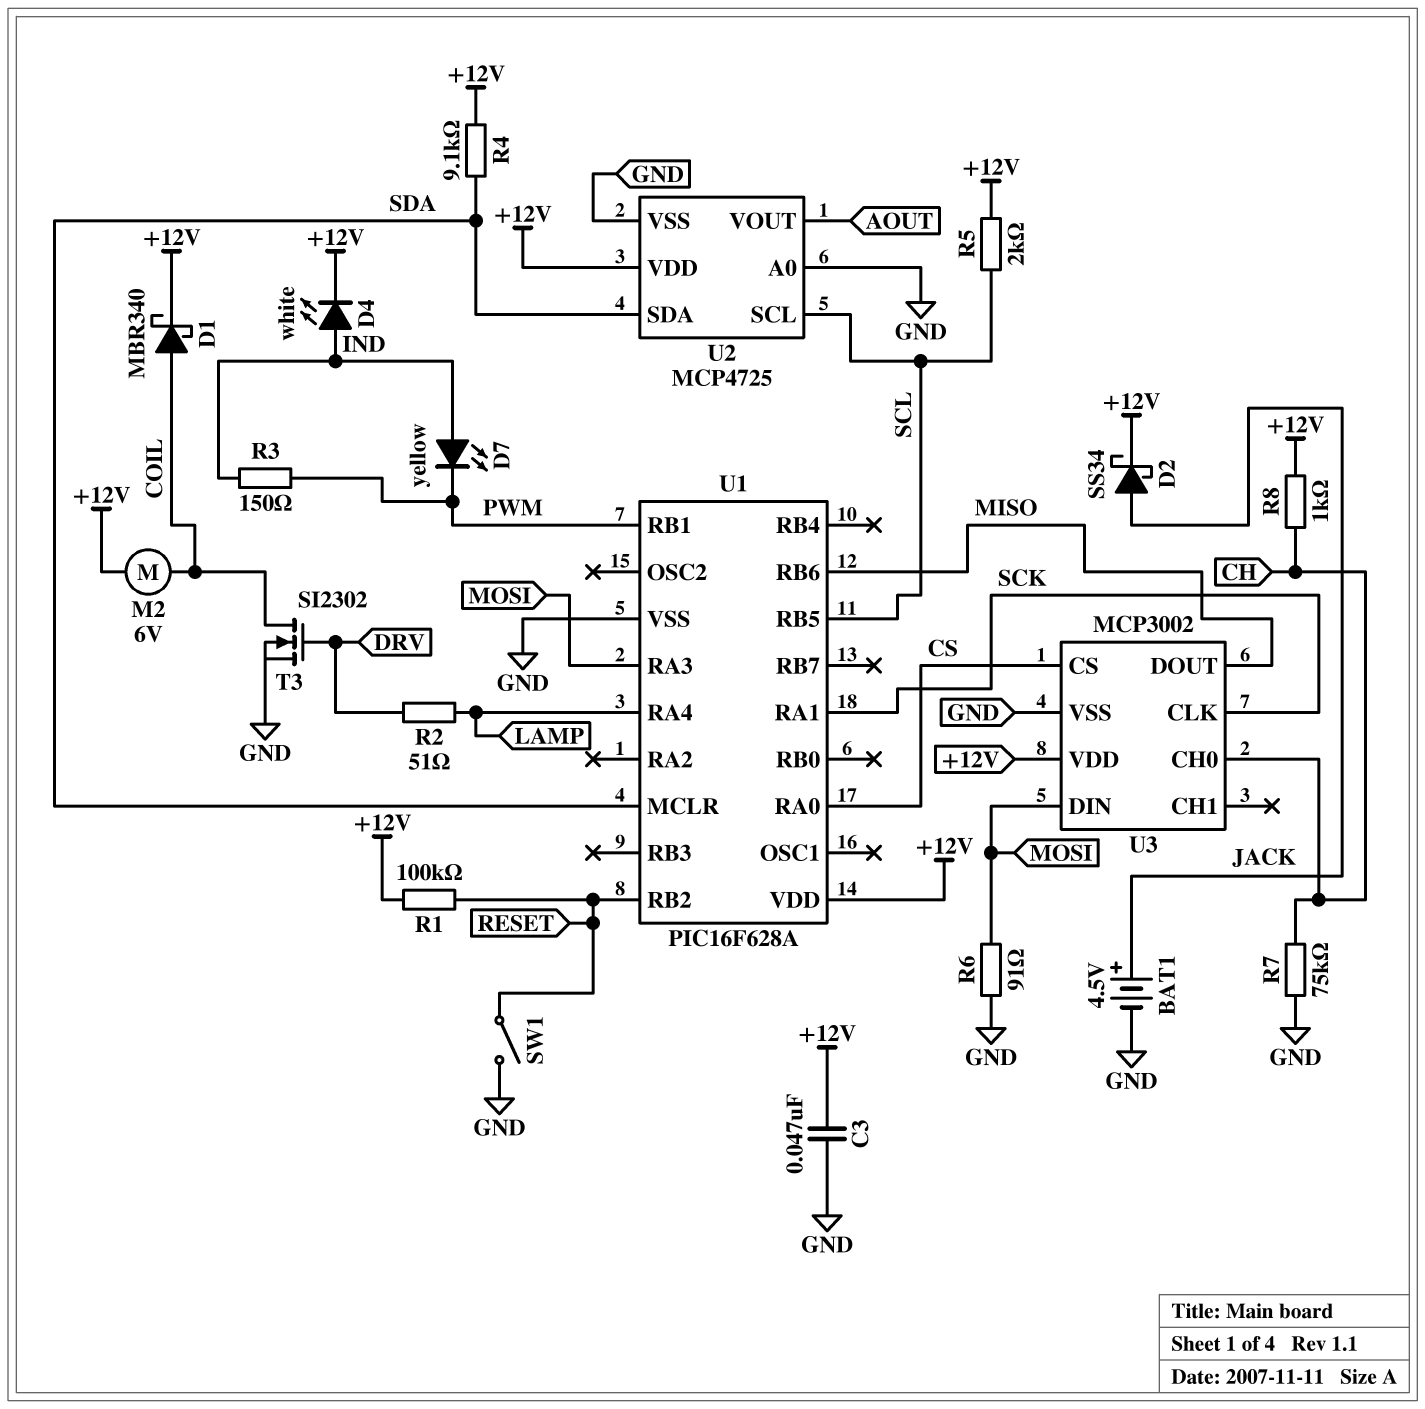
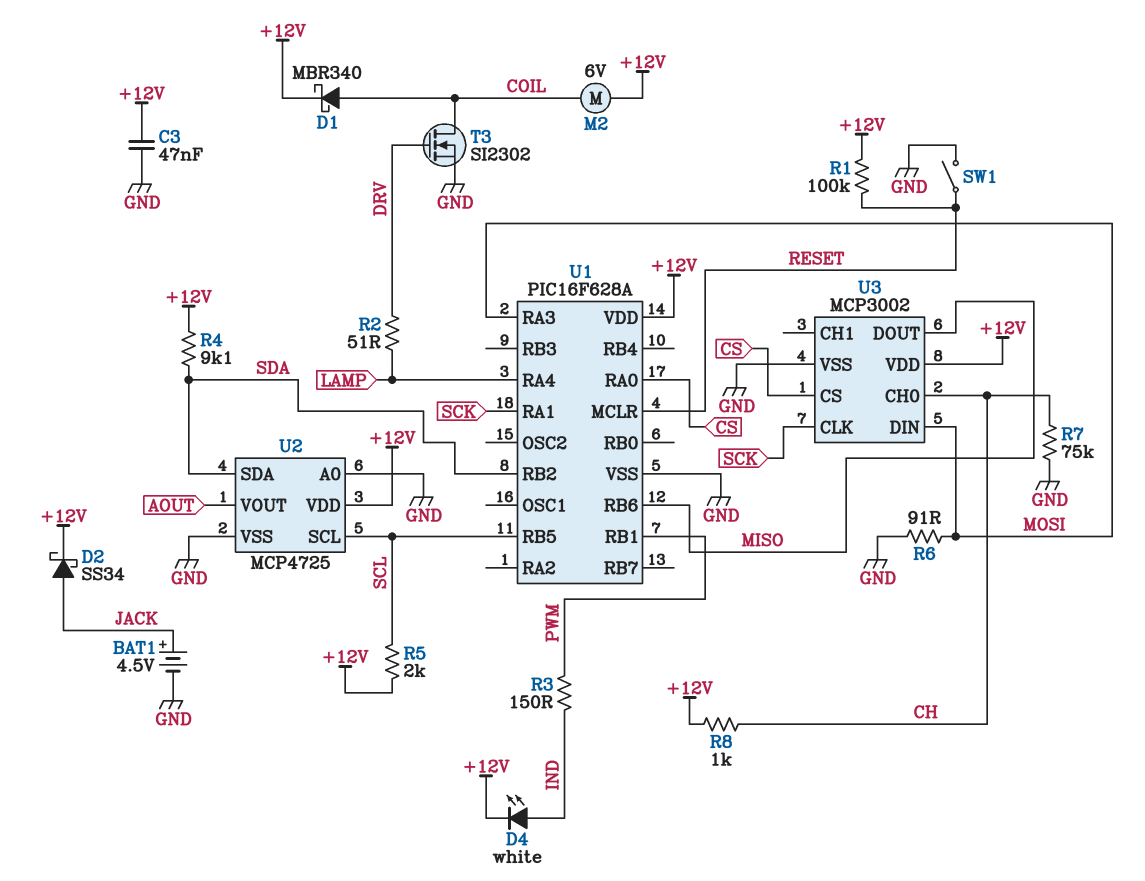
D7: LED yellow (A IND, K PWM) -> none
U1 pin MCLR: SDA -> RESET
U1 pin RB2: RESET -> SDA

